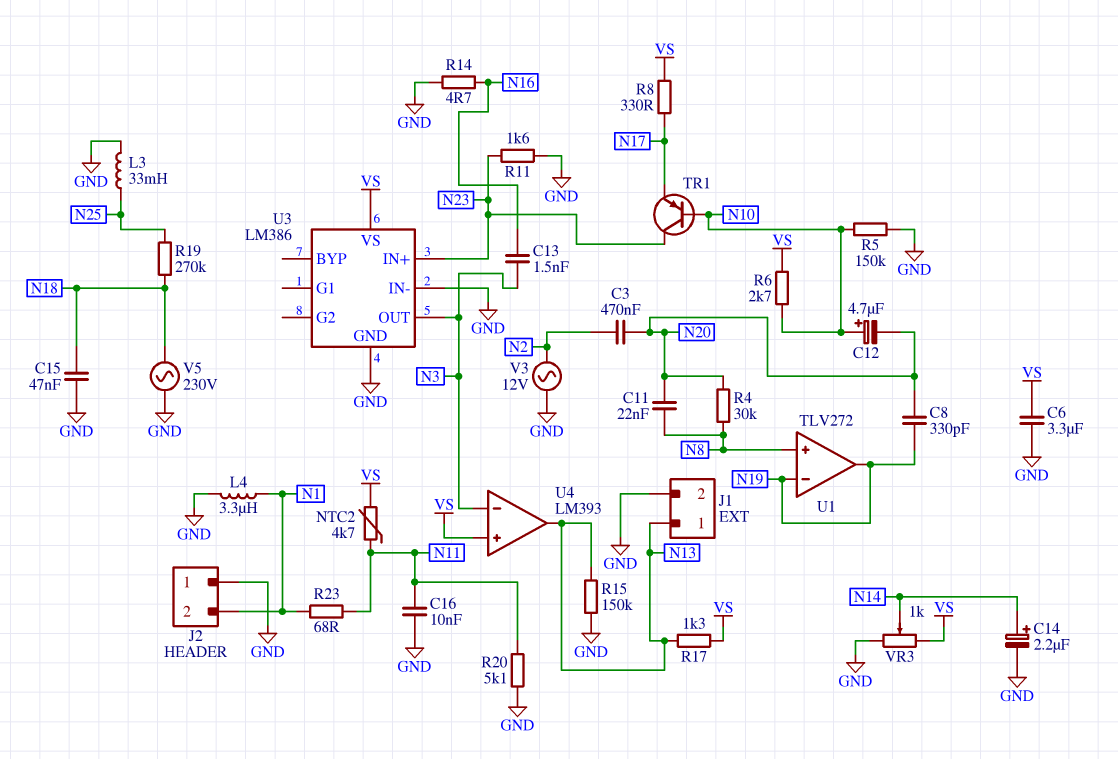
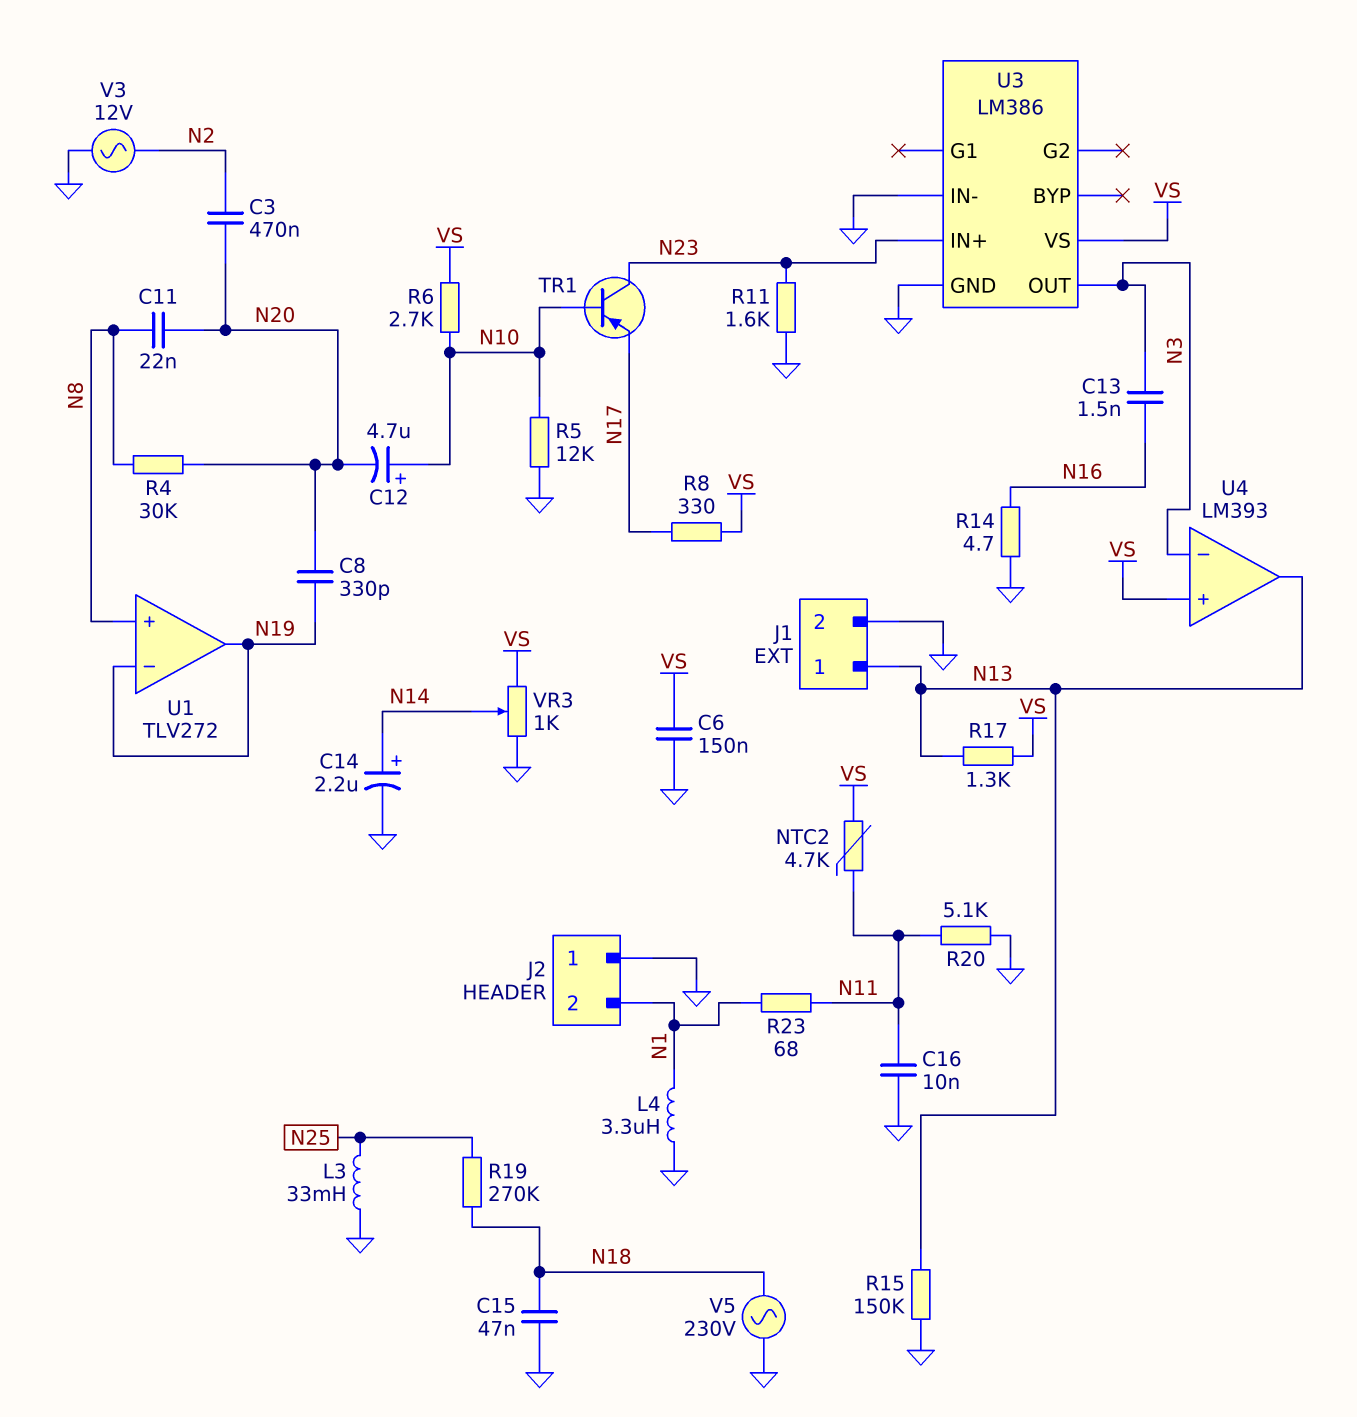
C6: 3.3uF (GND, VS) -> 150nF (GND, VS)
R5: 150k (GND, N10) -> 12k (GND, N10)

